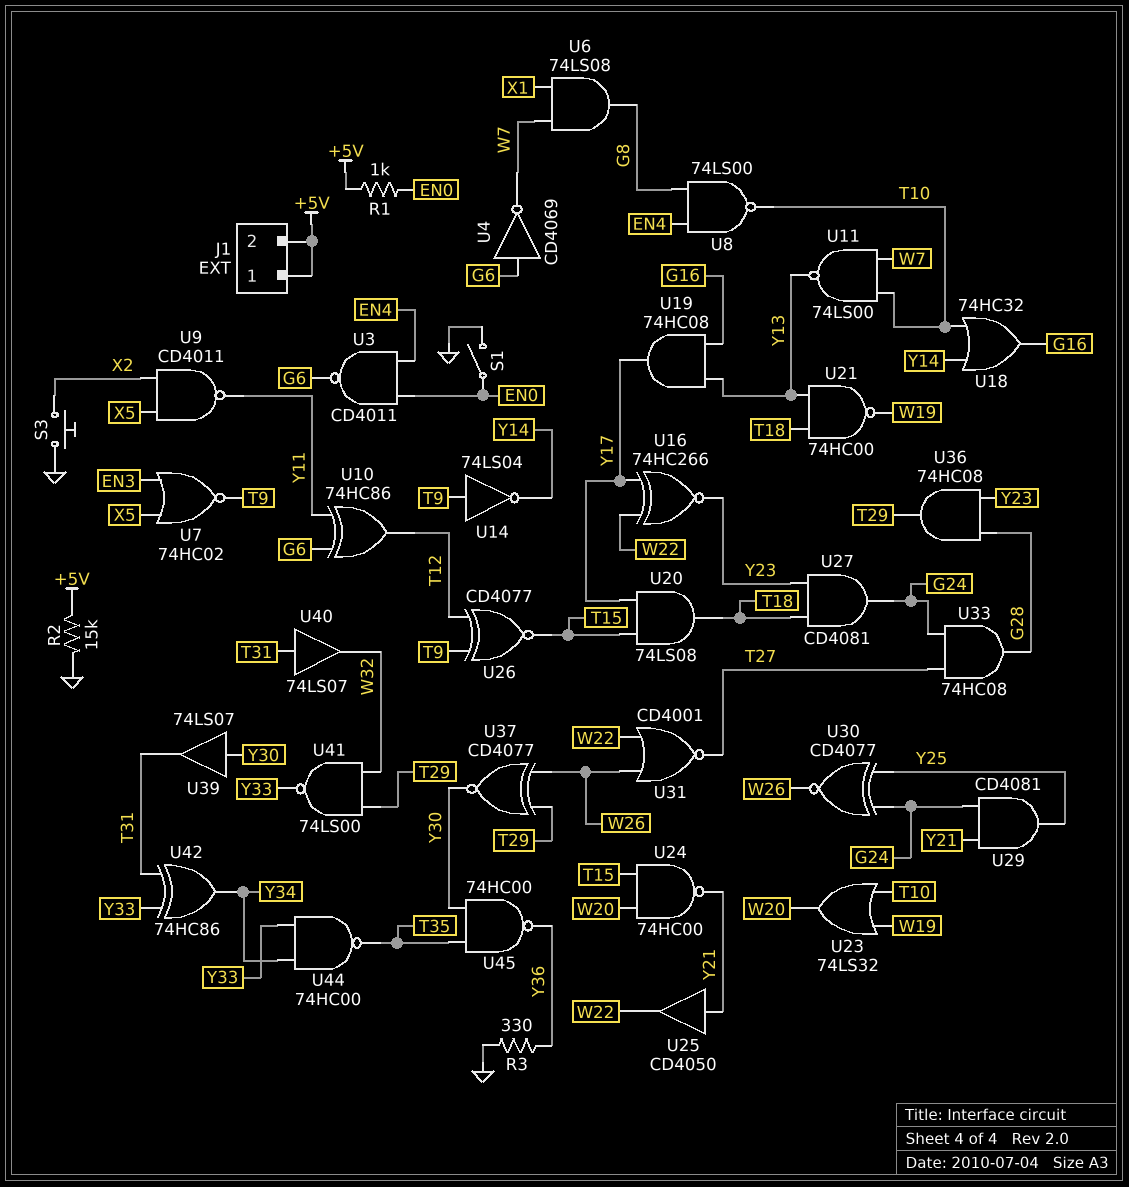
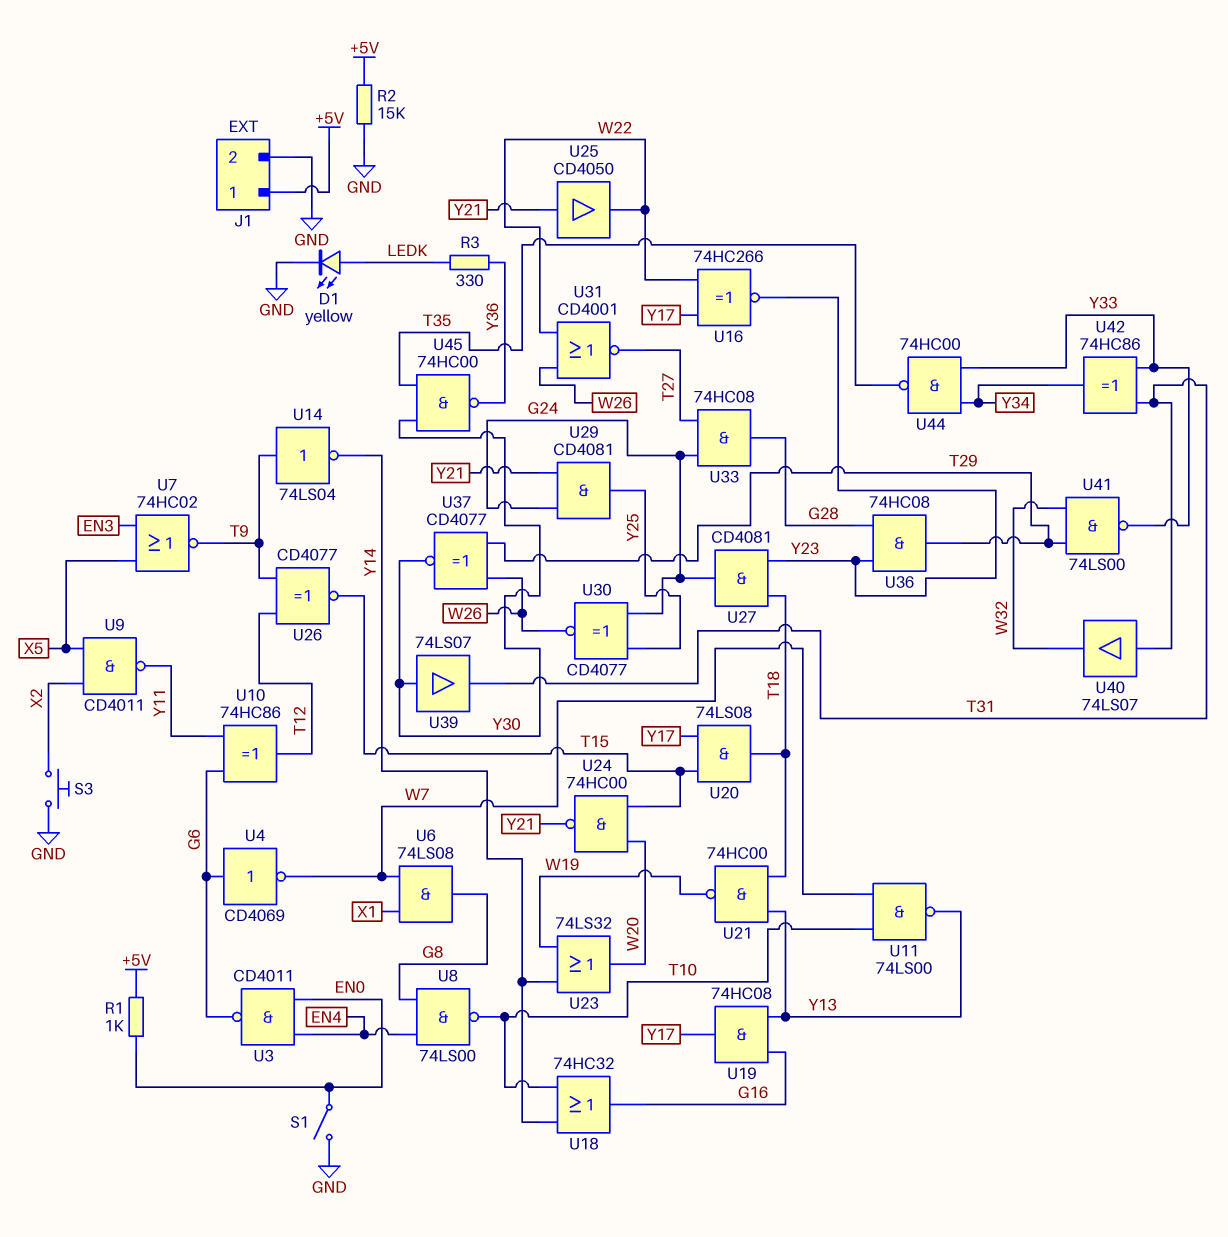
D1: none -> LED yellow (A LEDK, K GND)
J1 pin 2: +5V -> GND
R3: 330 (GND, Y36) -> 330 (LEDK, Y36)
U23: OR 74LS32 (in T10, in W19, out W20) -> OR 74LS32 (in W19, in Y14, out W20)

